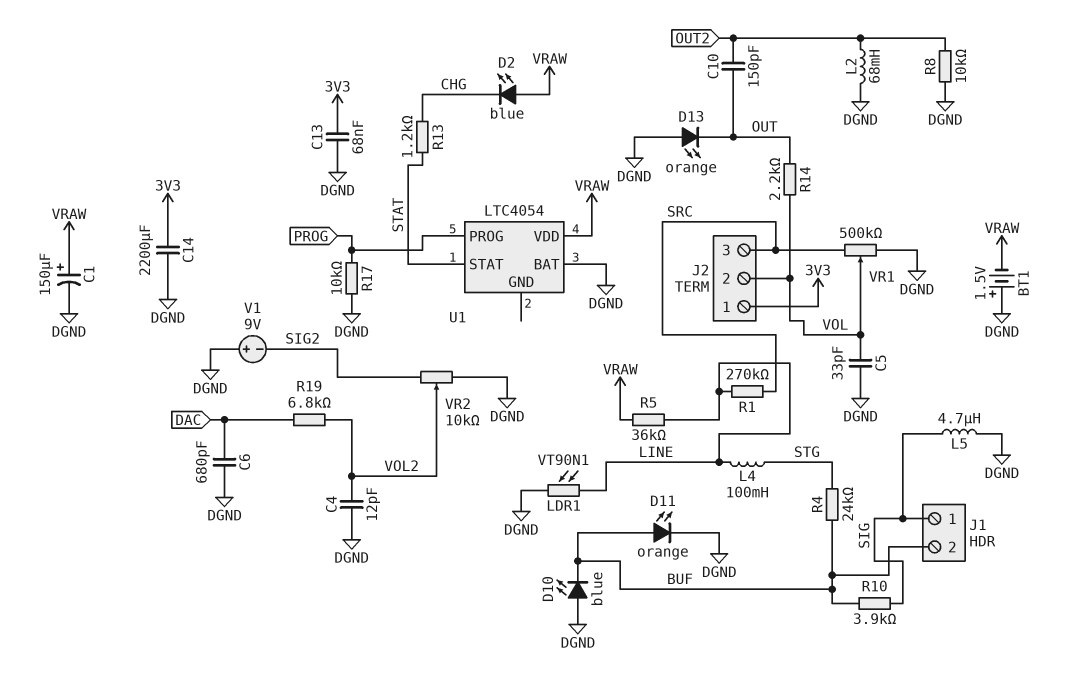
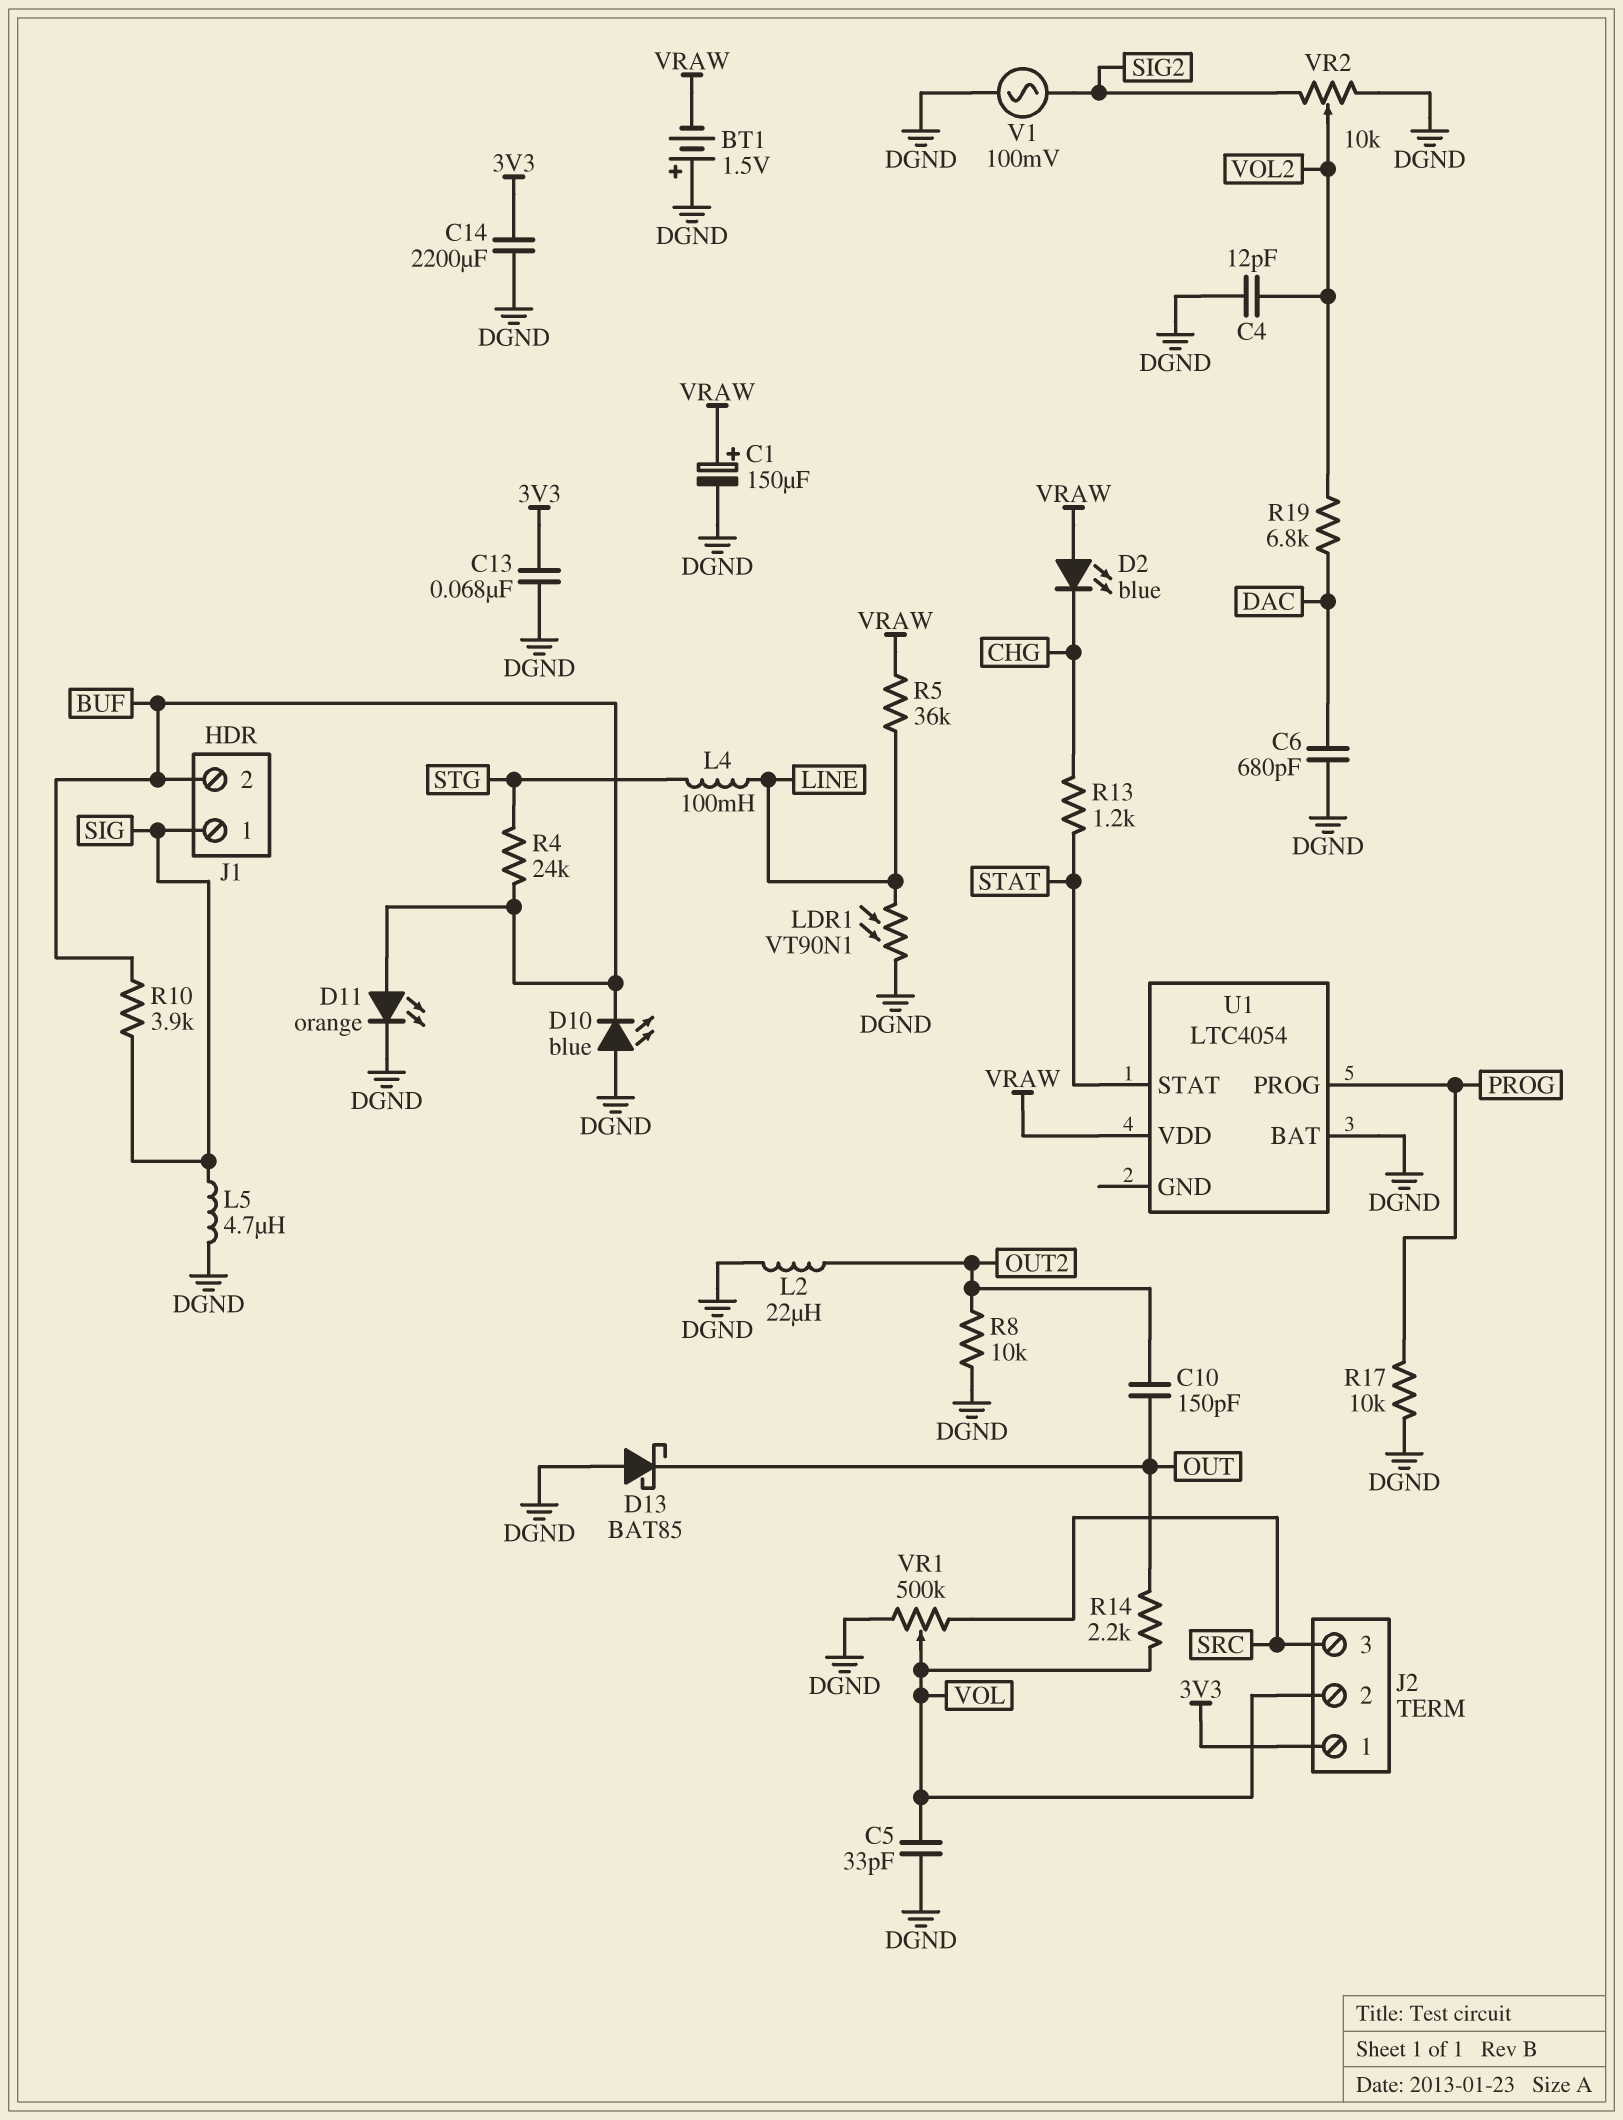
D13: LED orange (A DGND, K OUT) -> schottky BAT85 (A DGND, K OUT)
L2: 68mH (DGND, OUT2) -> 22uH (DGND, OUT2)
R1: 270k (LINE, SRC) -> none
V1: 9V (plus DGND, minus SIG2) -> AC 100mV (DGND, SIG2)

